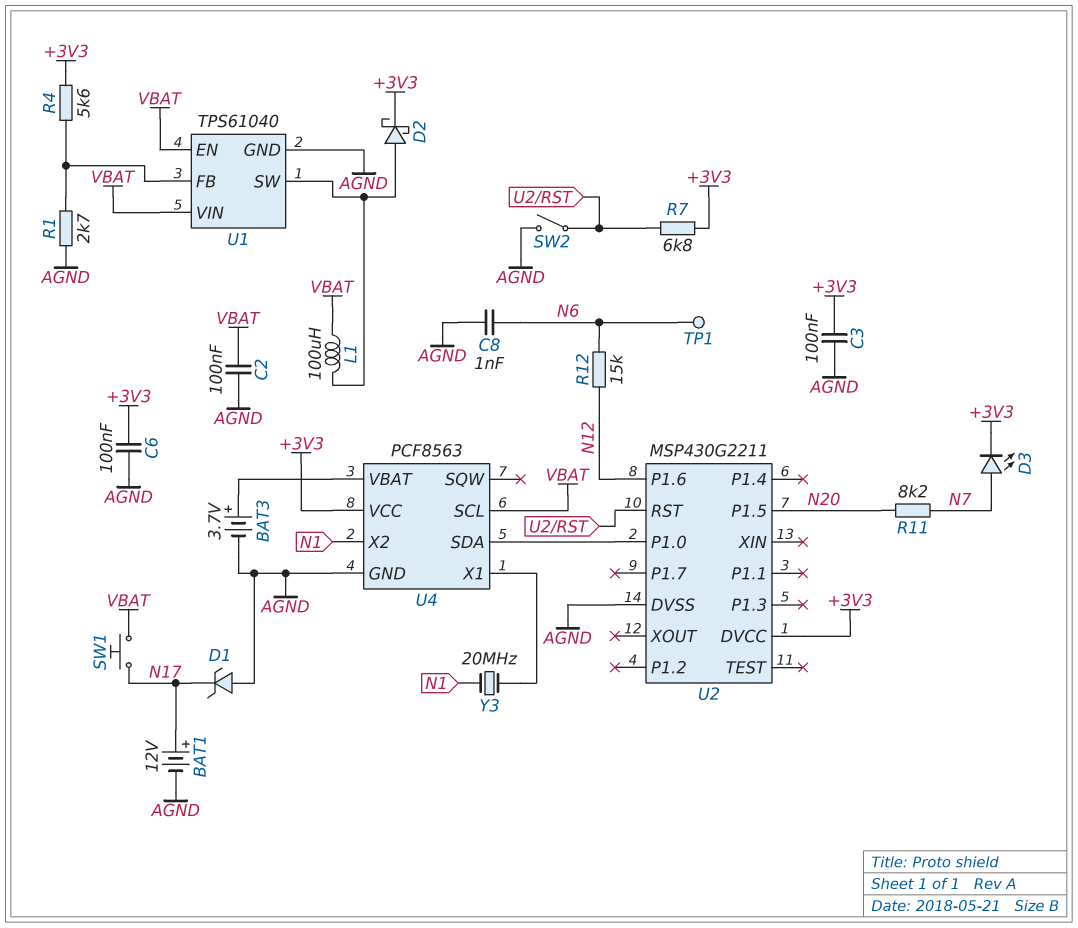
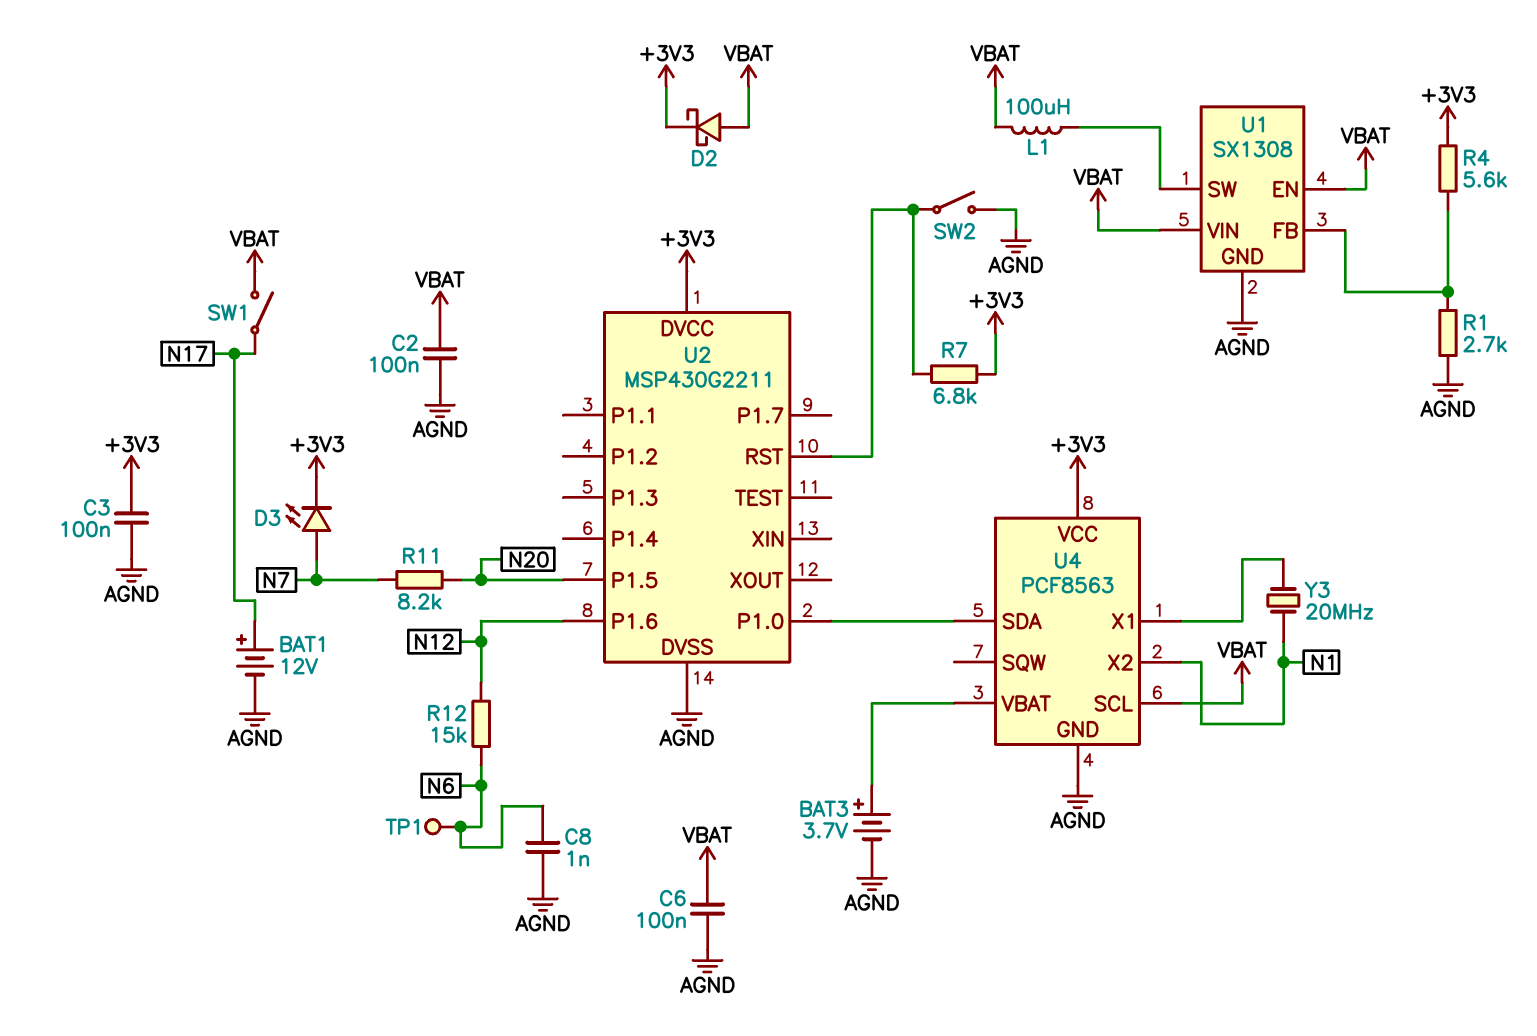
C6: 100nF (+3V3, AGND) -> 100nF (AGND, VBAT)
D1: zener (A AGND, K N17) -> none
D2: schottky (A U1/SW, K +3V3) -> schottky (A VBAT, K +3V3)
SW1: button (N17, VBAT) -> switch (N17, VBAT)
U1: TPS61040 -> SX1308

